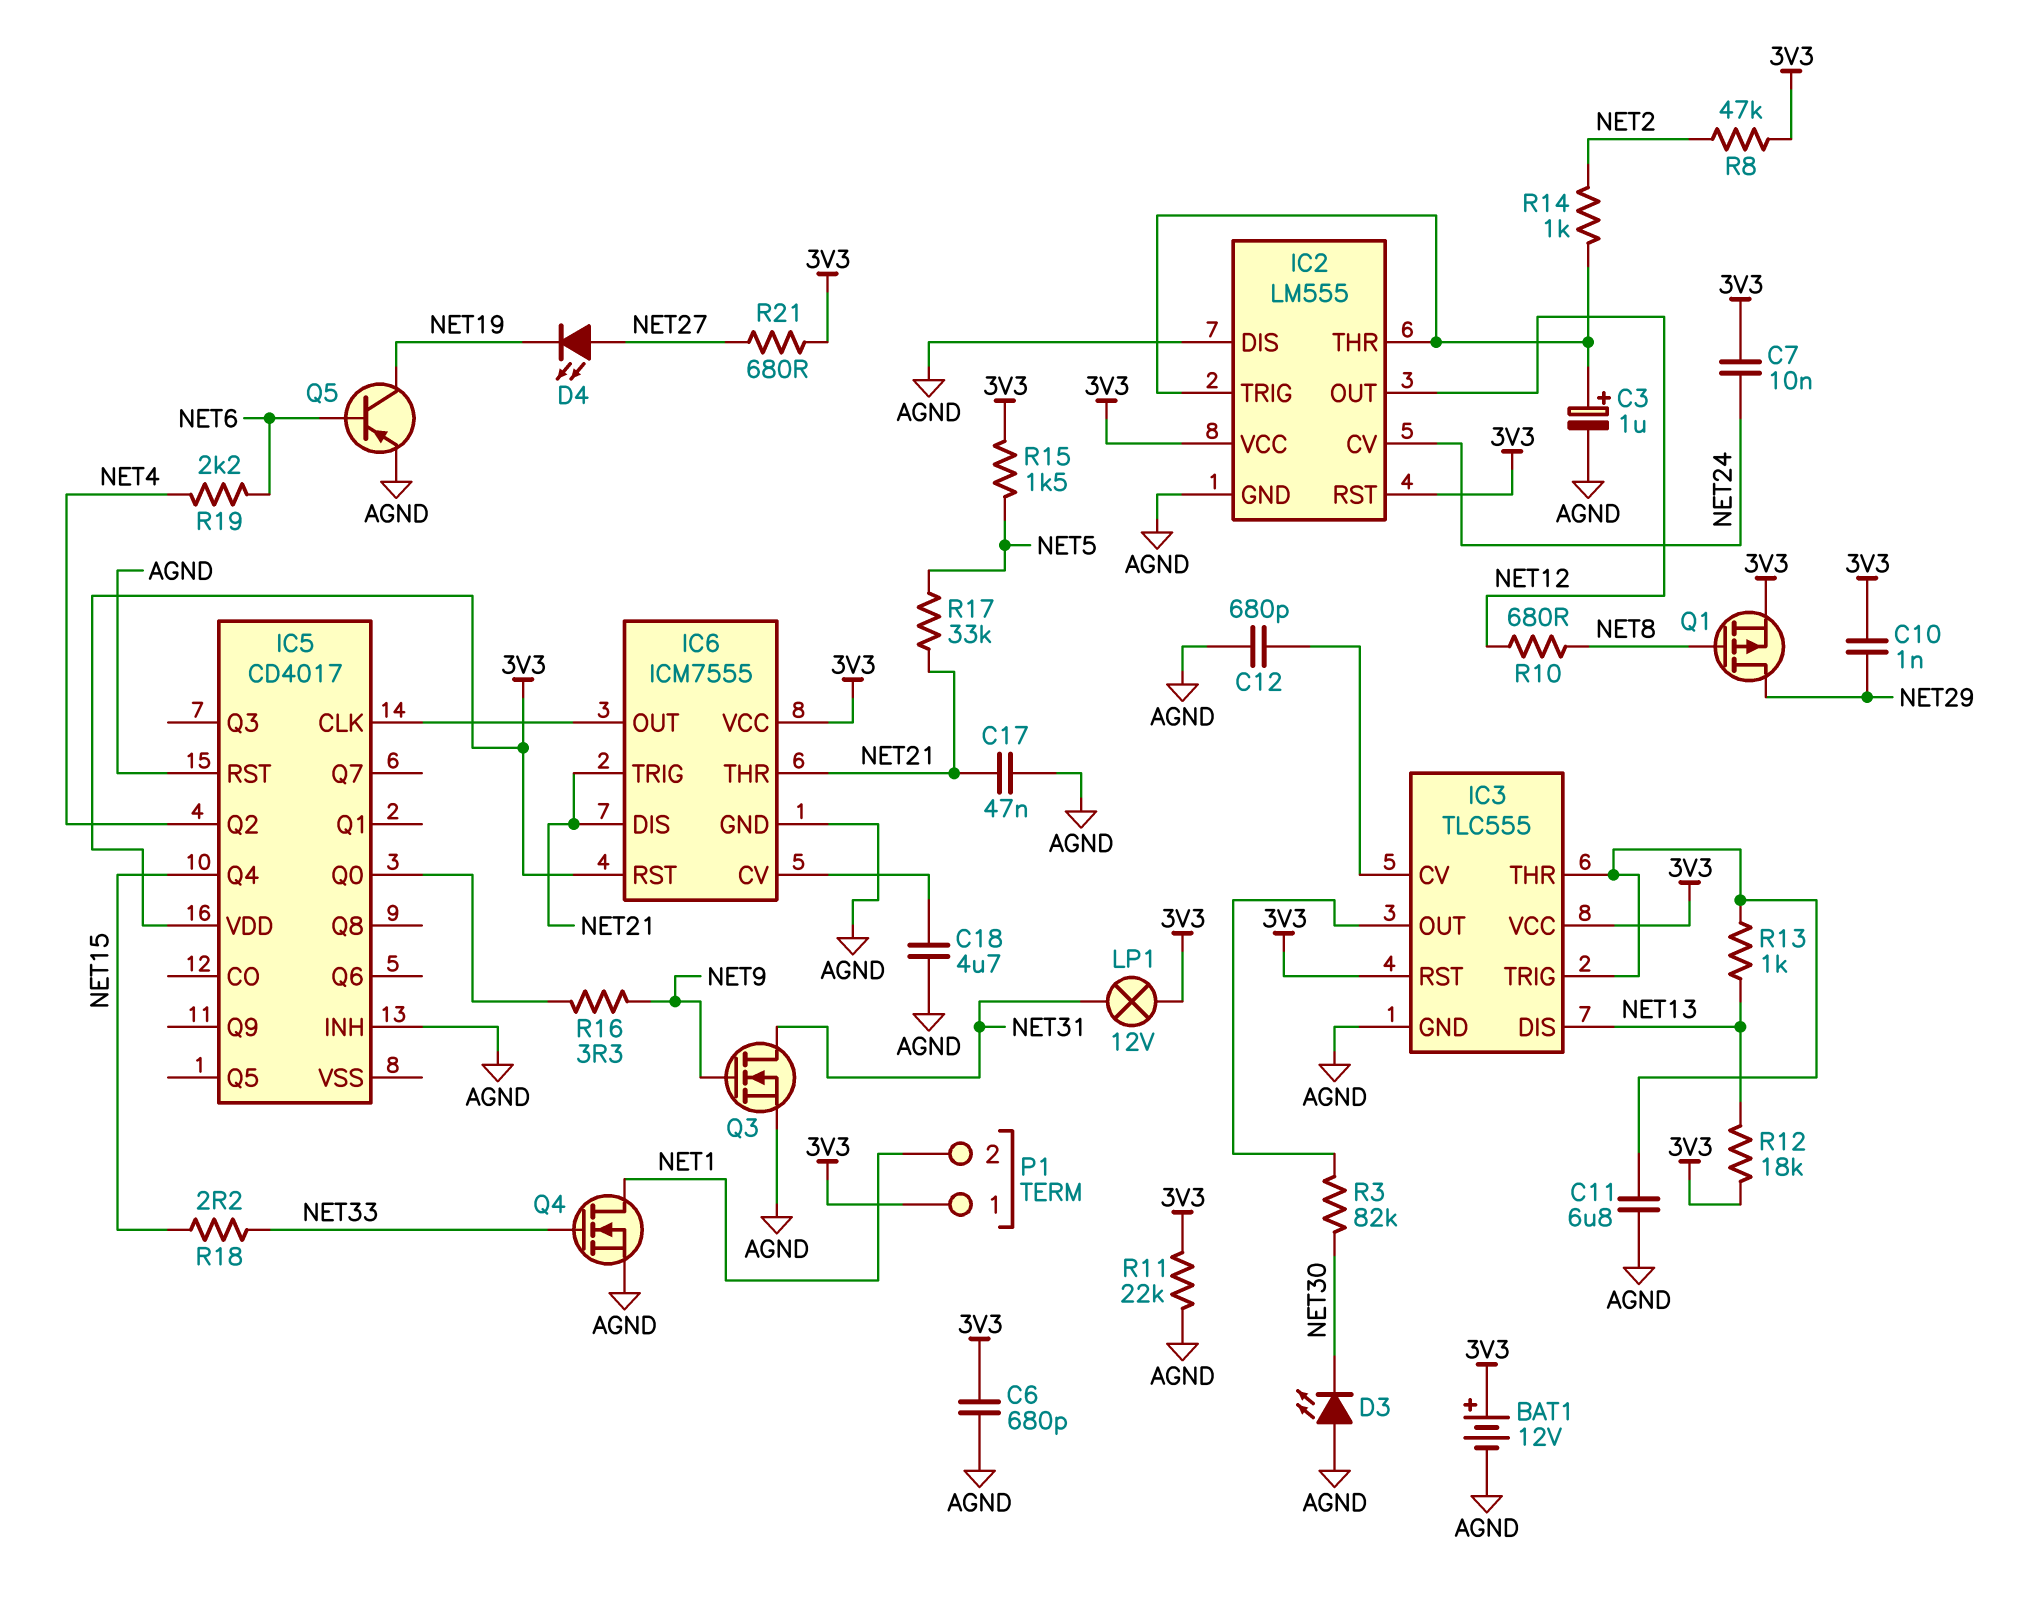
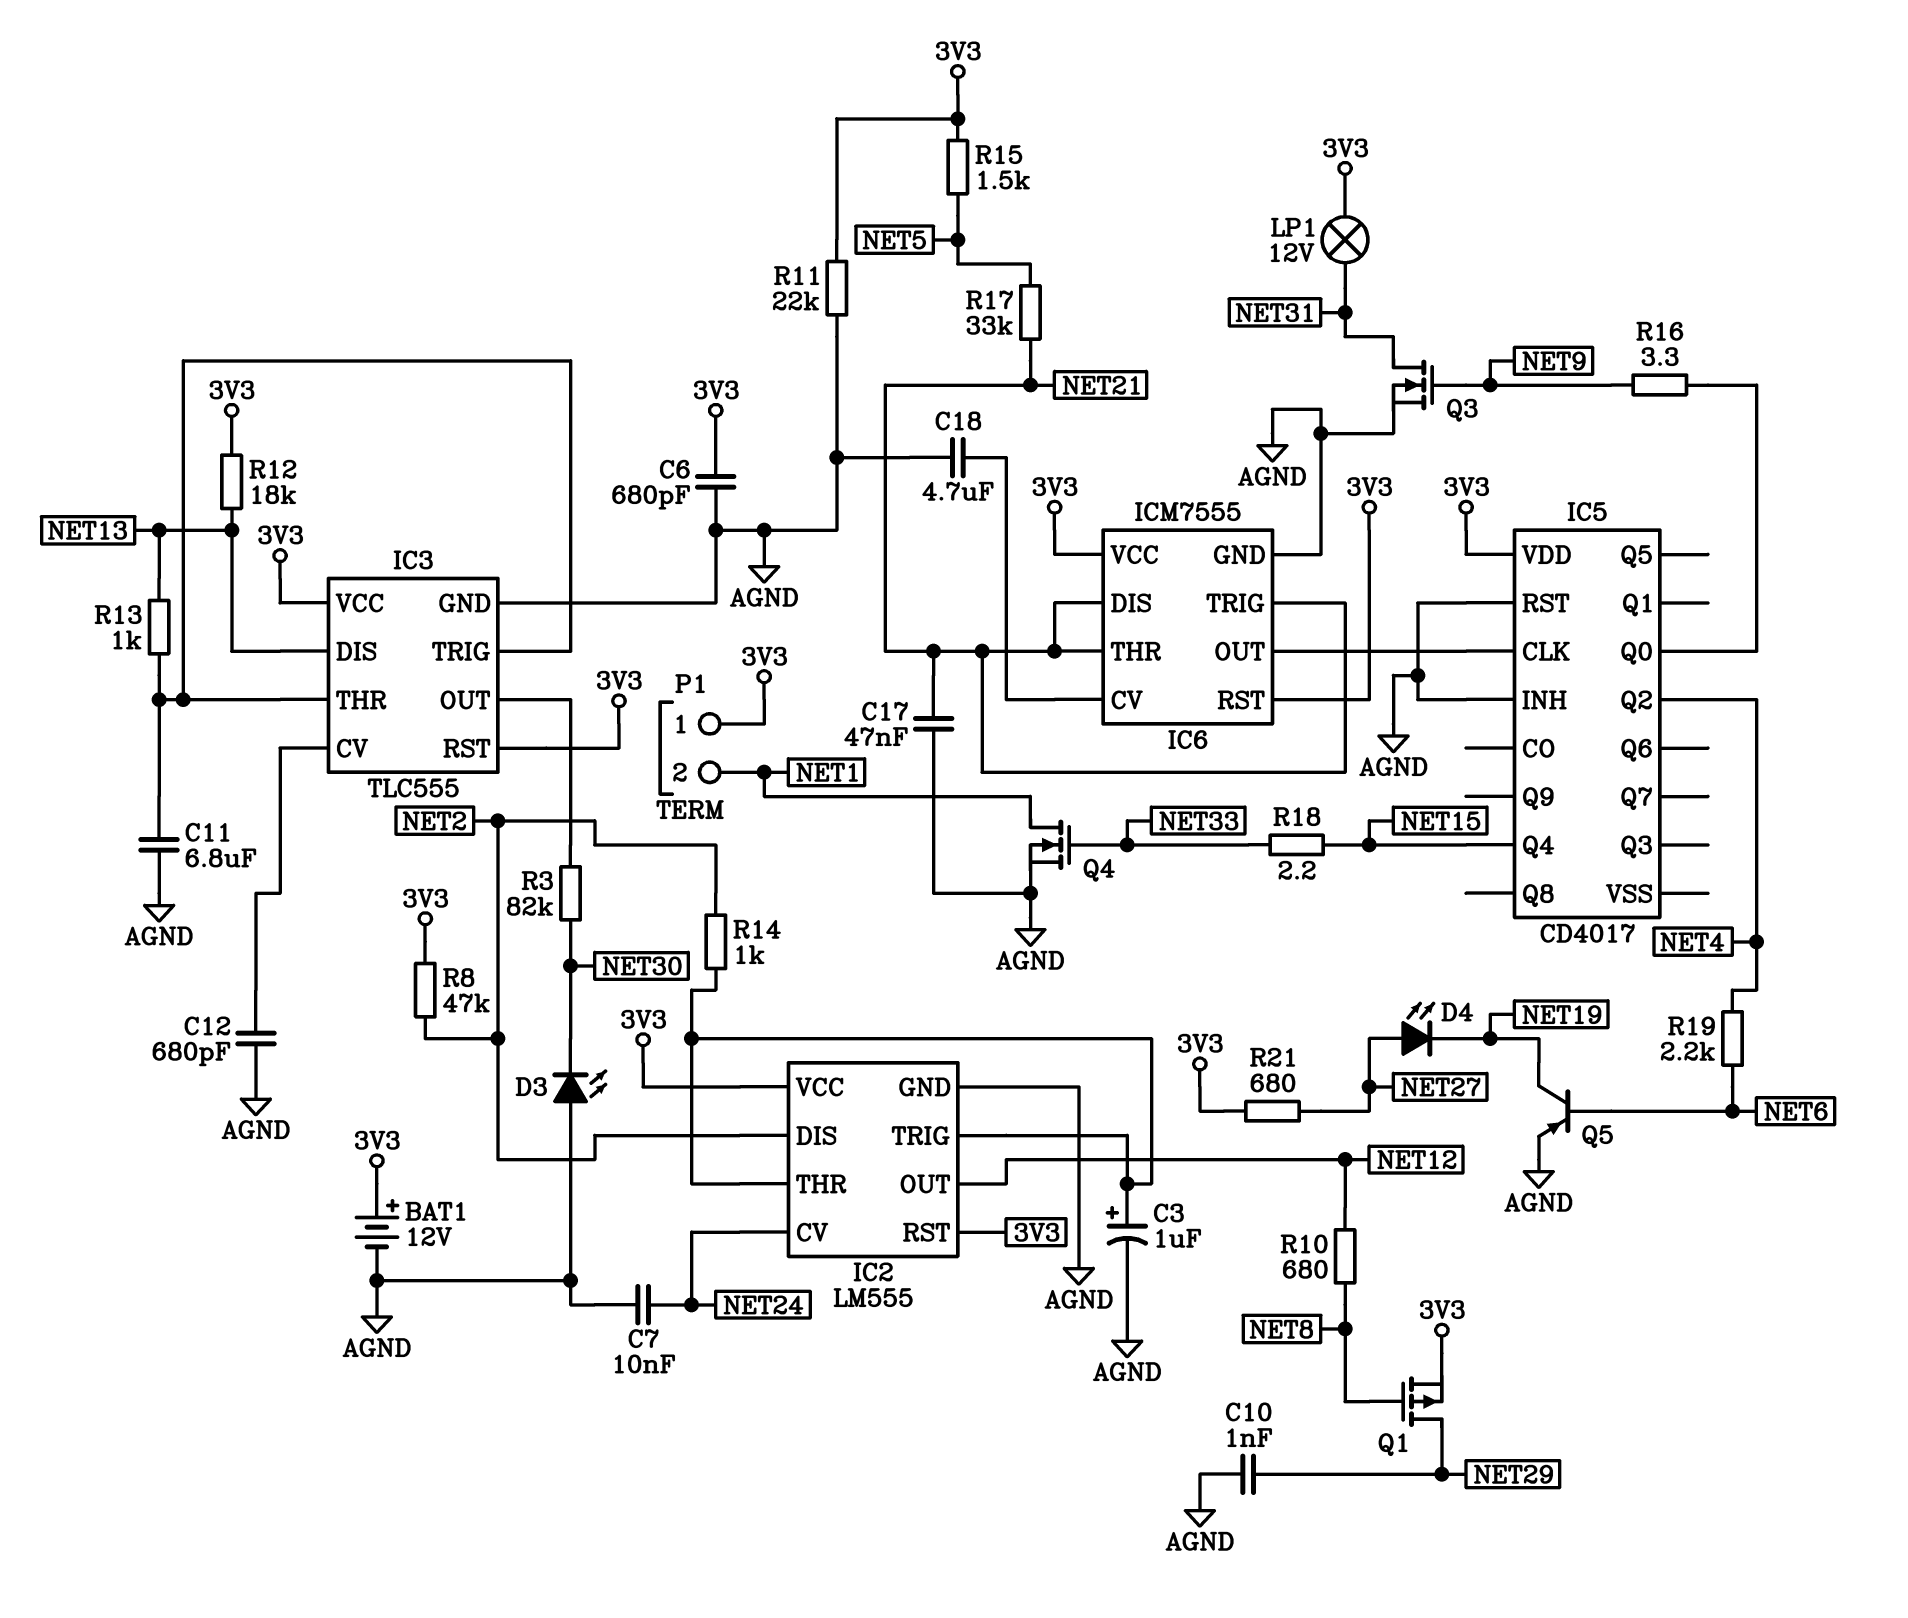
C7: 10nF (3V3, NET24) -> 10nF (AGND, NET24)
C10: 1nF (3V3, NET29) -> 1nF (AGND, NET29)
IC2 pin DIS: AGND -> NET2

